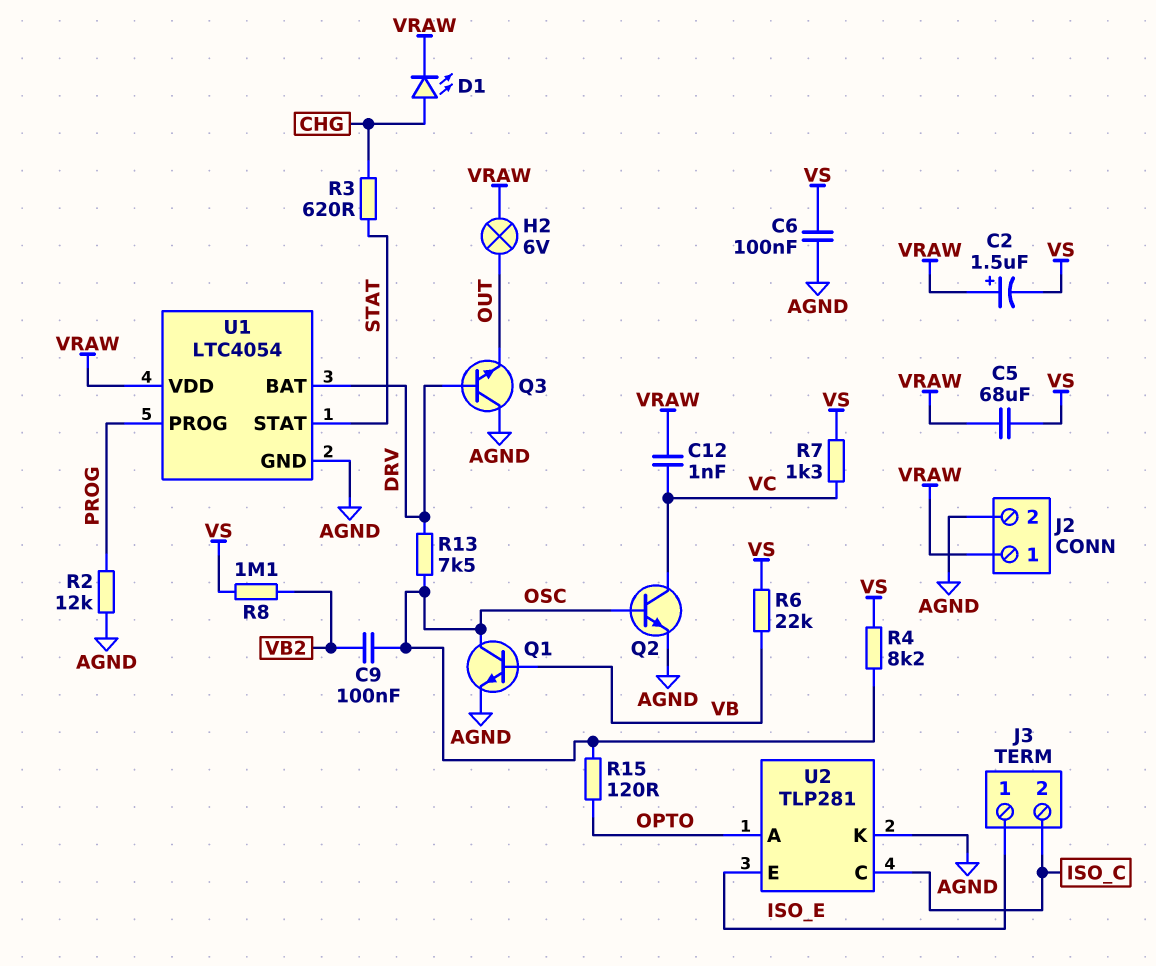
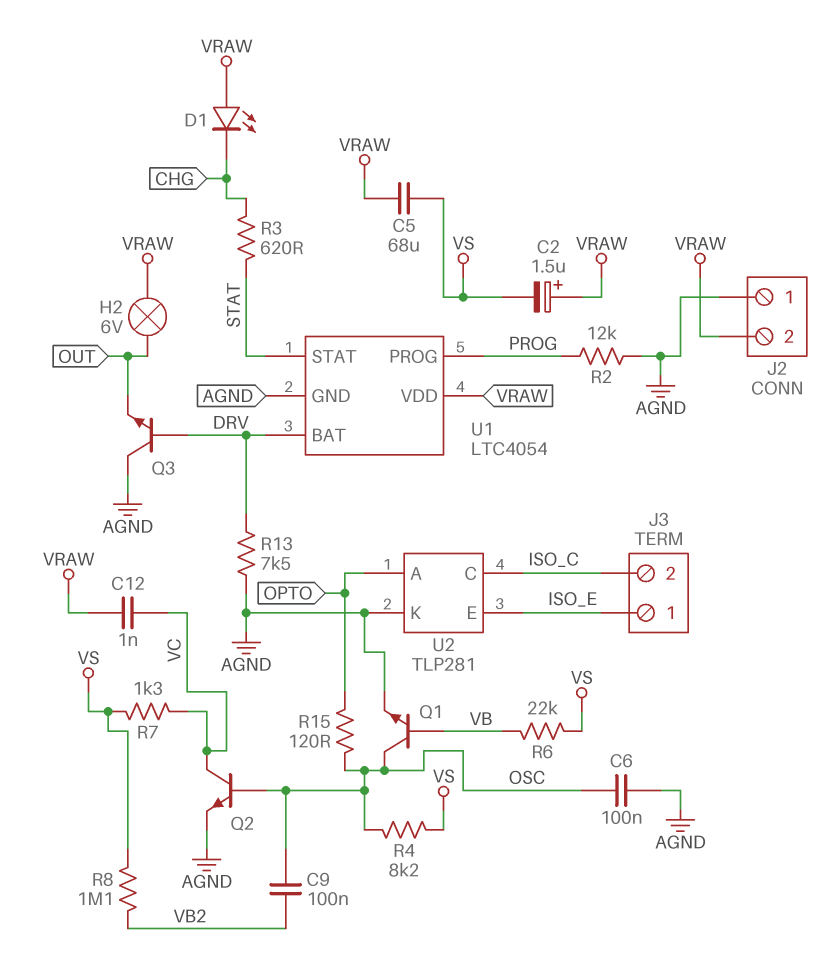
C6: 100nF (AGND, VS) -> 100nF (AGND, OSC)
D1: LED (A CHG, K VRAW) -> LED (A VRAW, K CHG)
J2 pin 1: VRAW -> AGND
J2 pin 2: AGND -> VRAW
R13: 7.5k (DRV, OSC) -> 7.5k (AGND, DRV)

